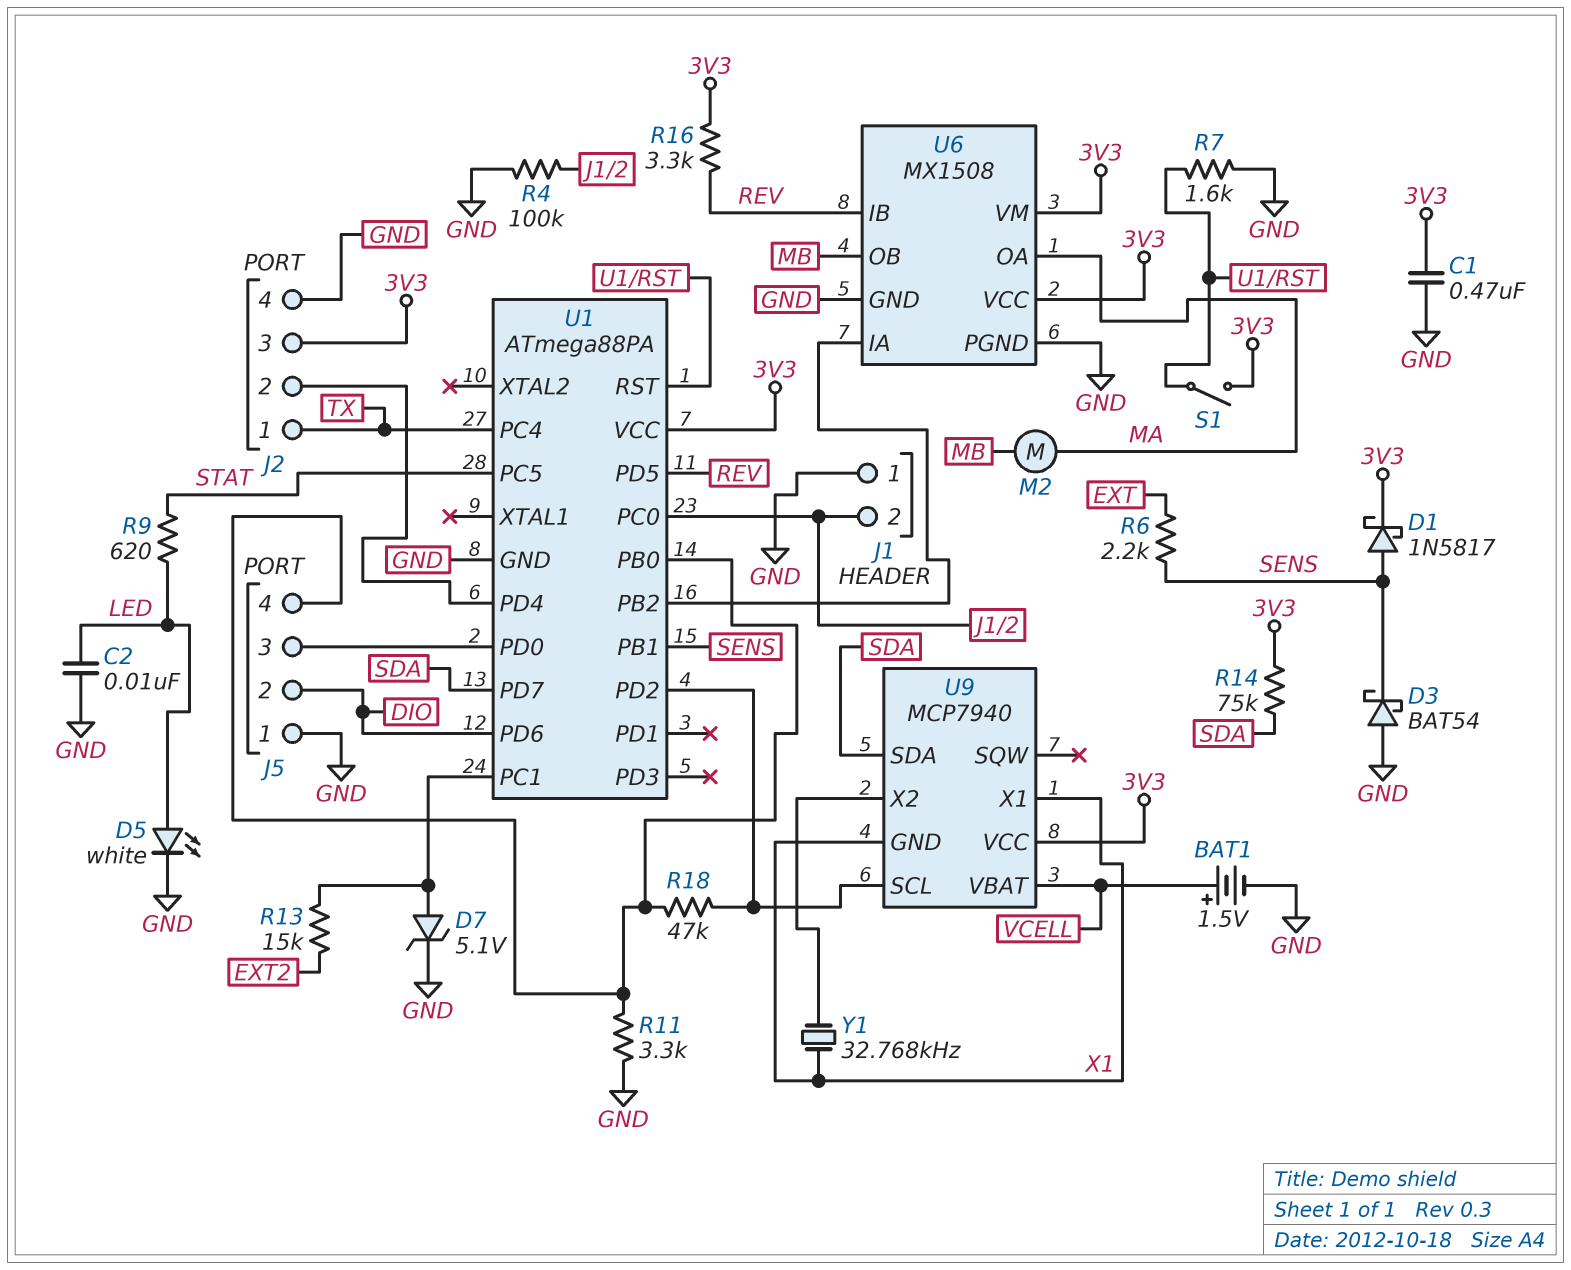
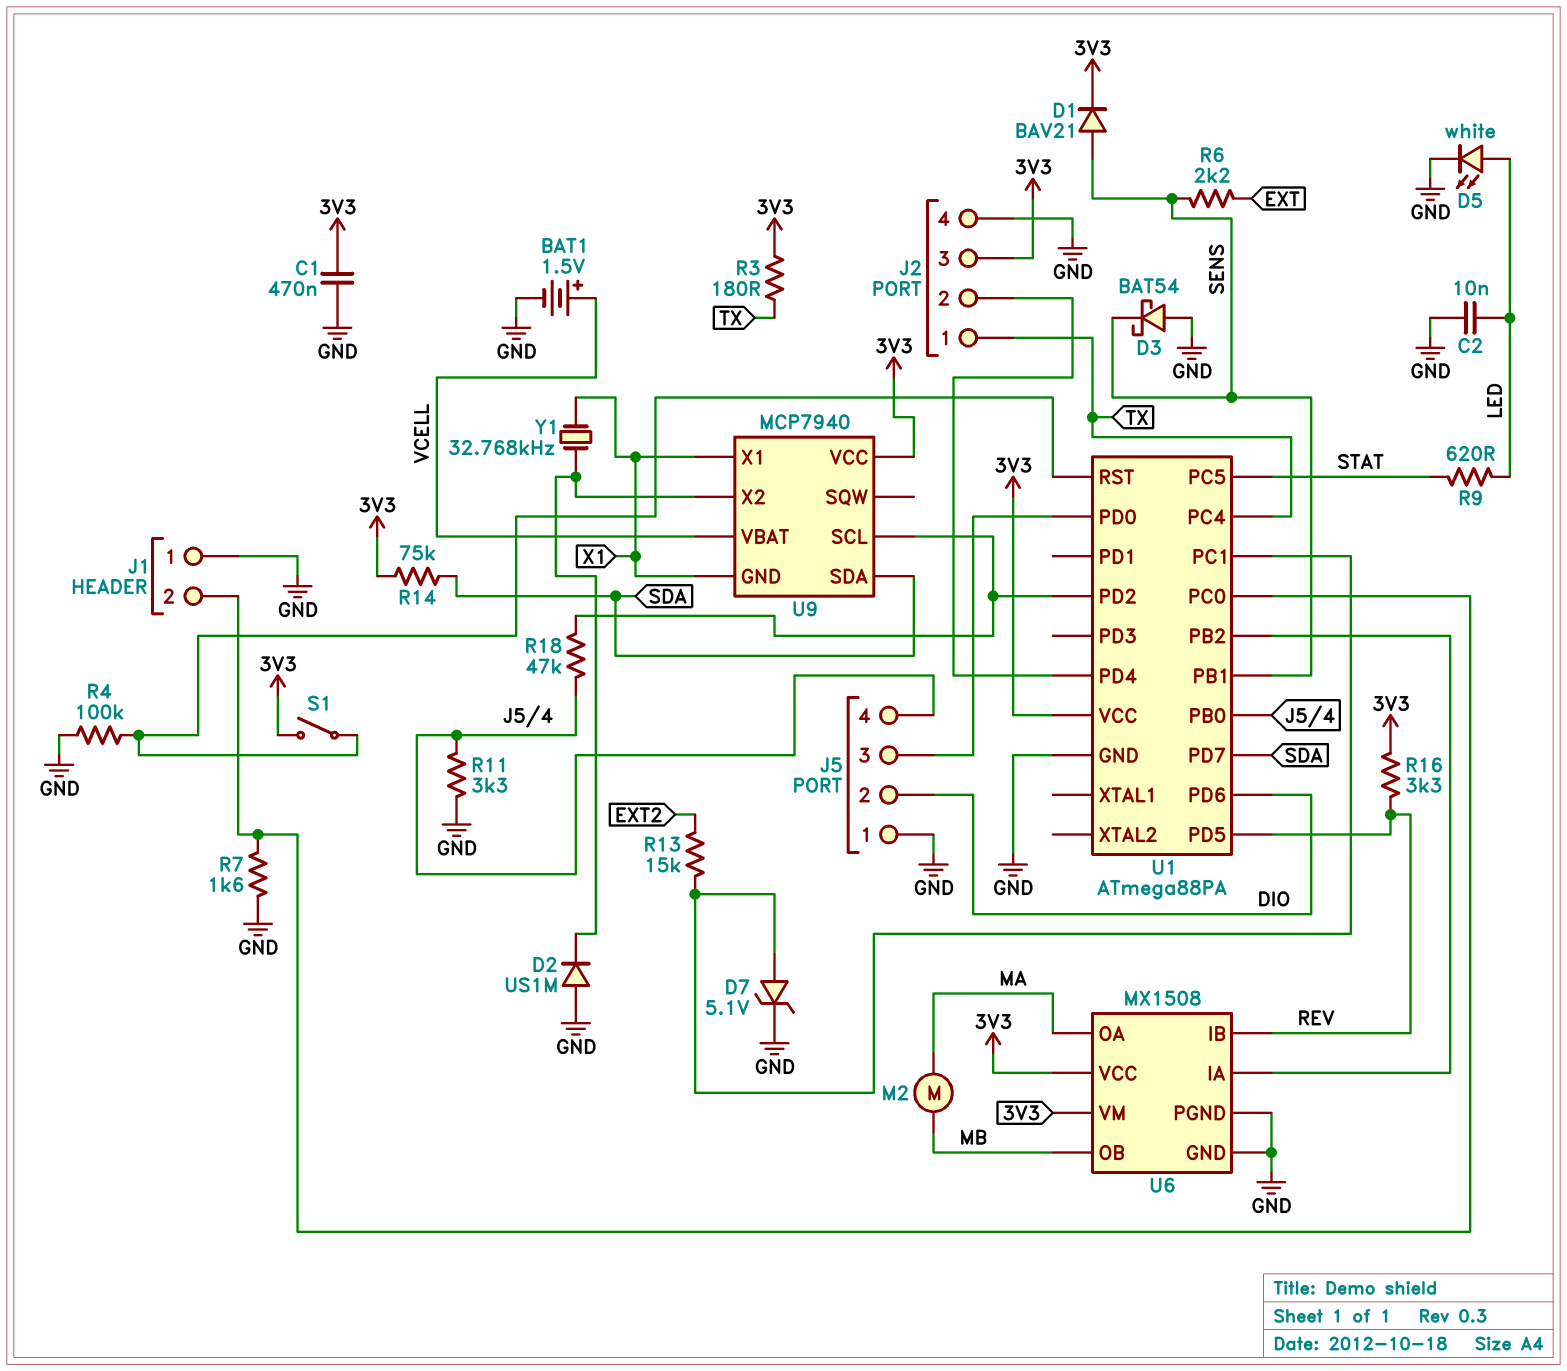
D1: schottky 1N5817 (A SENS, K 3V3) -> diode BAV21 (A SENS, K 3V3)
D2: none -> diode US1M (A GND, K U9/X2)
R3: none -> 180 (3V3, TX)
R4: 100k (GND, J1/2) -> 100k (GND, U1/RST)
R7: 1.6k (GND, U1/RST) -> 1.6k (GND, J1/2)

